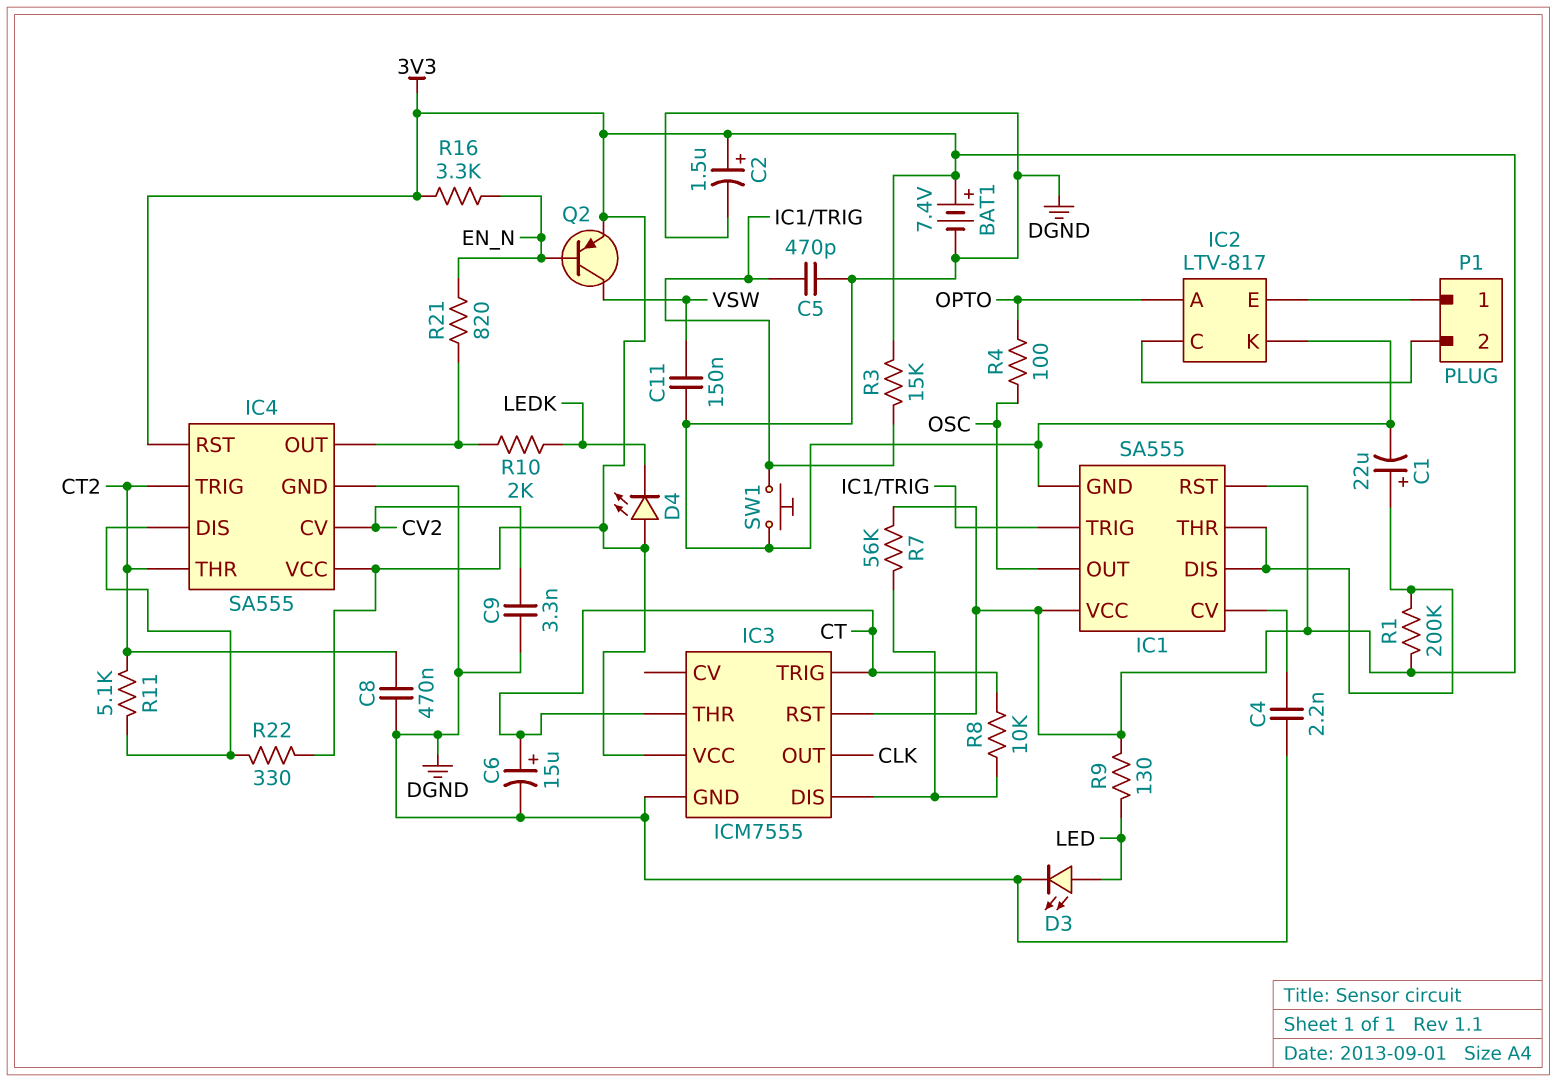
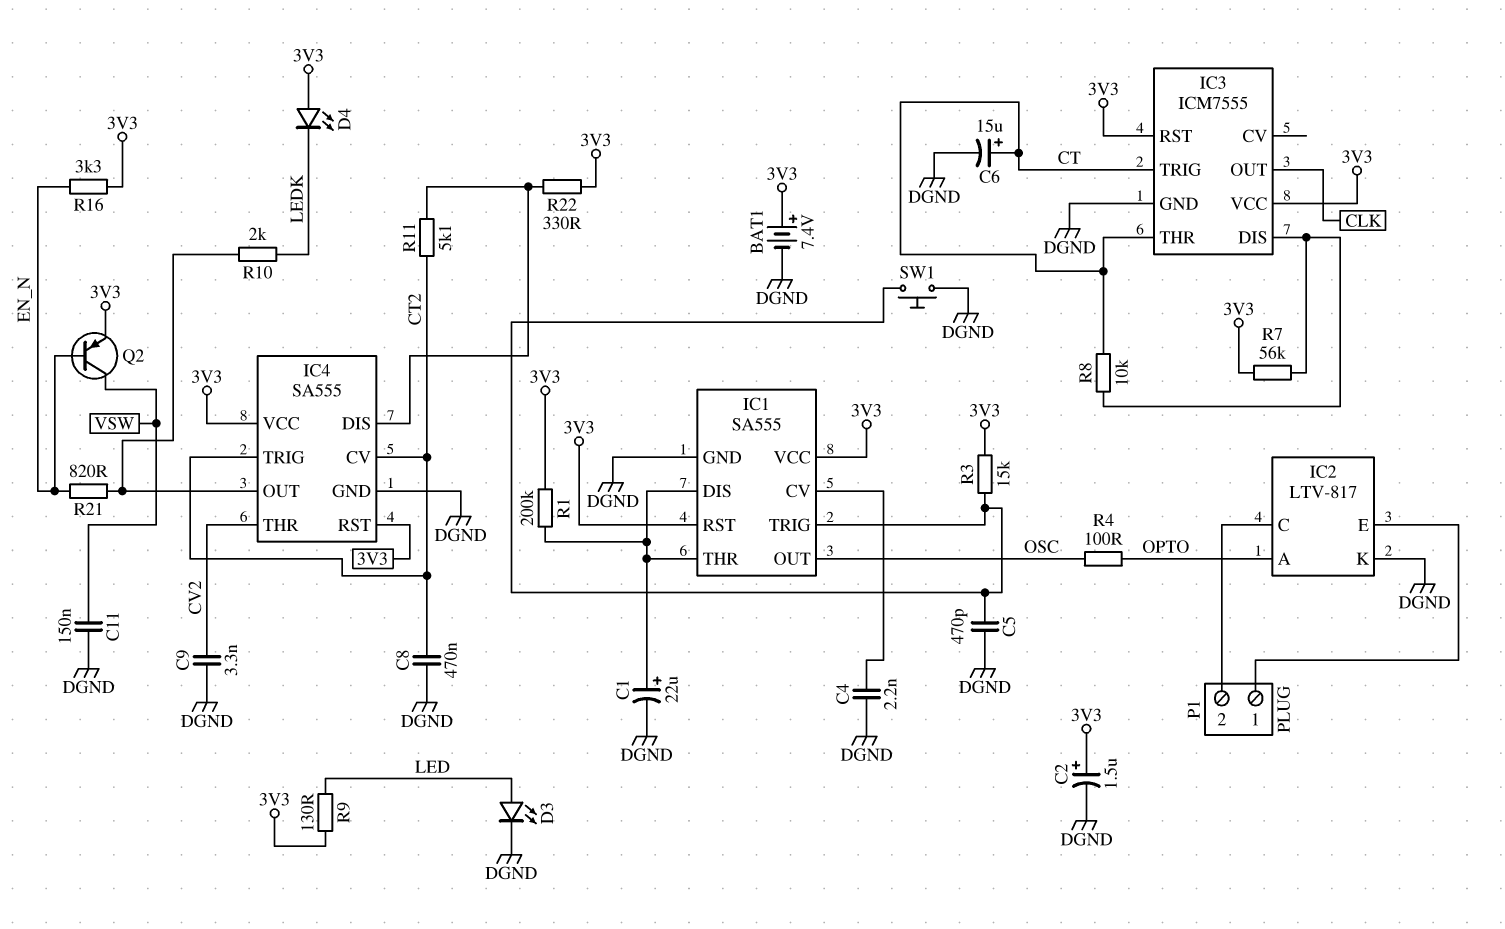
IC4 pin CV: CV2 -> CT2
IC4 pin THR: CT2 -> CV2

